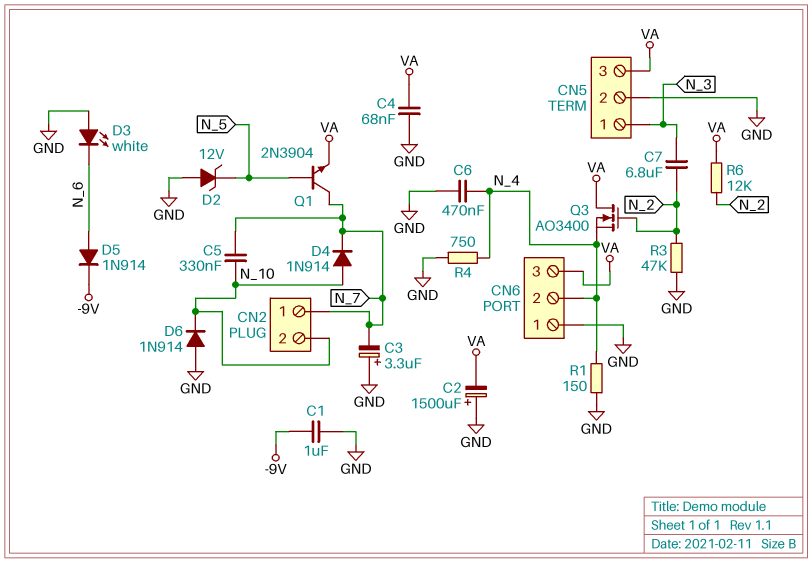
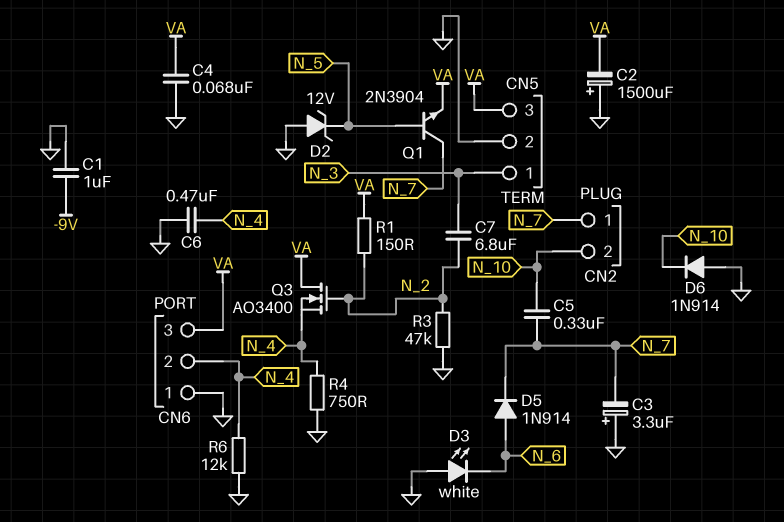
D4: diode 1N914 (A N_10, K N_7) -> none
D5: diode 1N914 (A N_6, K -9V) -> diode 1N914 (A N_6, K N_7)
R1: 150 (GND, N_4) -> 150 (N_2, VA)
R6: 12k (N_2, VA) -> 12k (GND, N_4)

